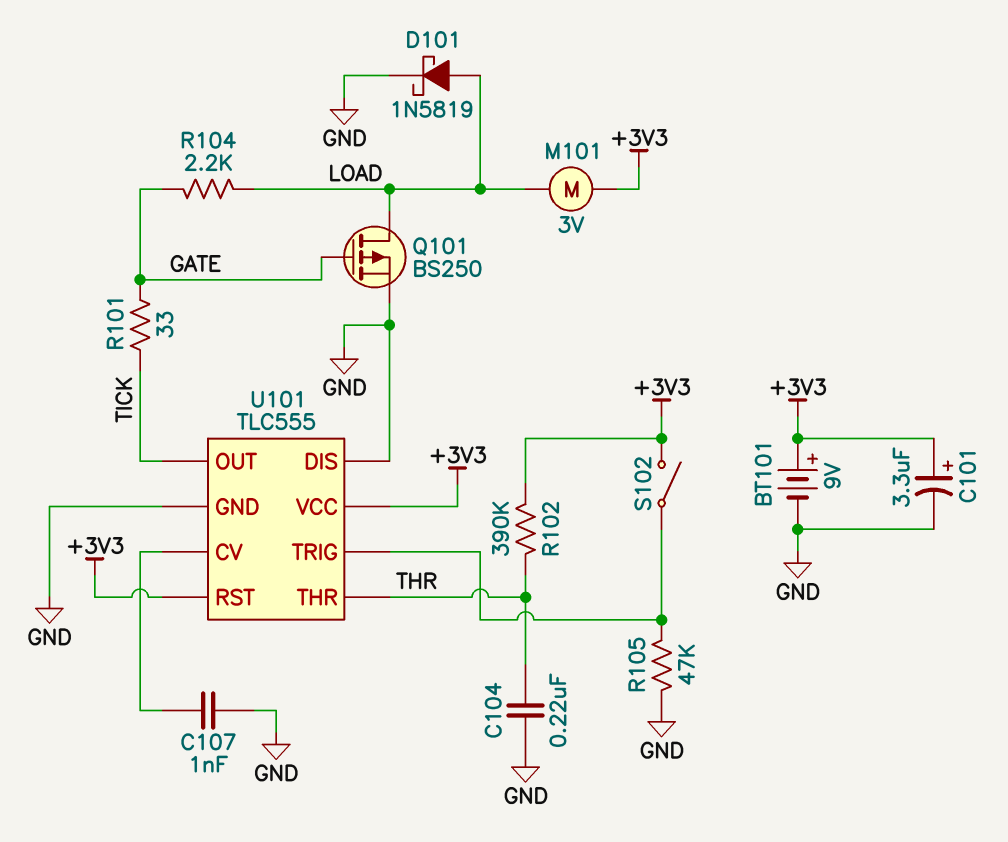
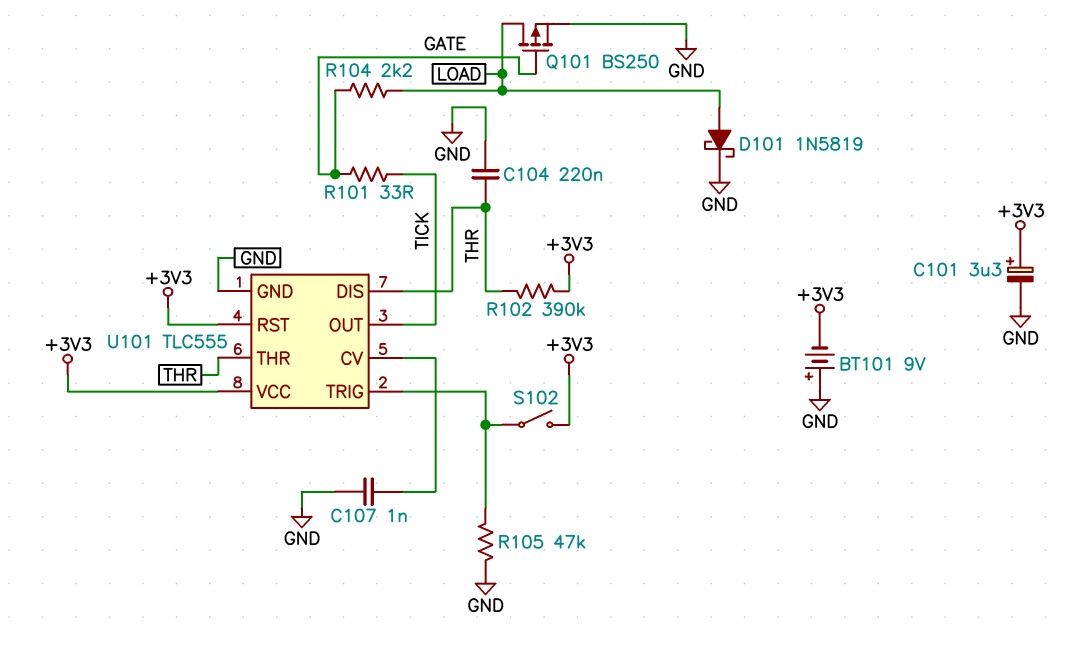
BT101: 9V (plus +3V3, minus GND) -> 9V (plus GND, minus +3V3)
M101: motor 3V (+3V3, LOAD) -> none
U101 pin DIS: GND -> THR

